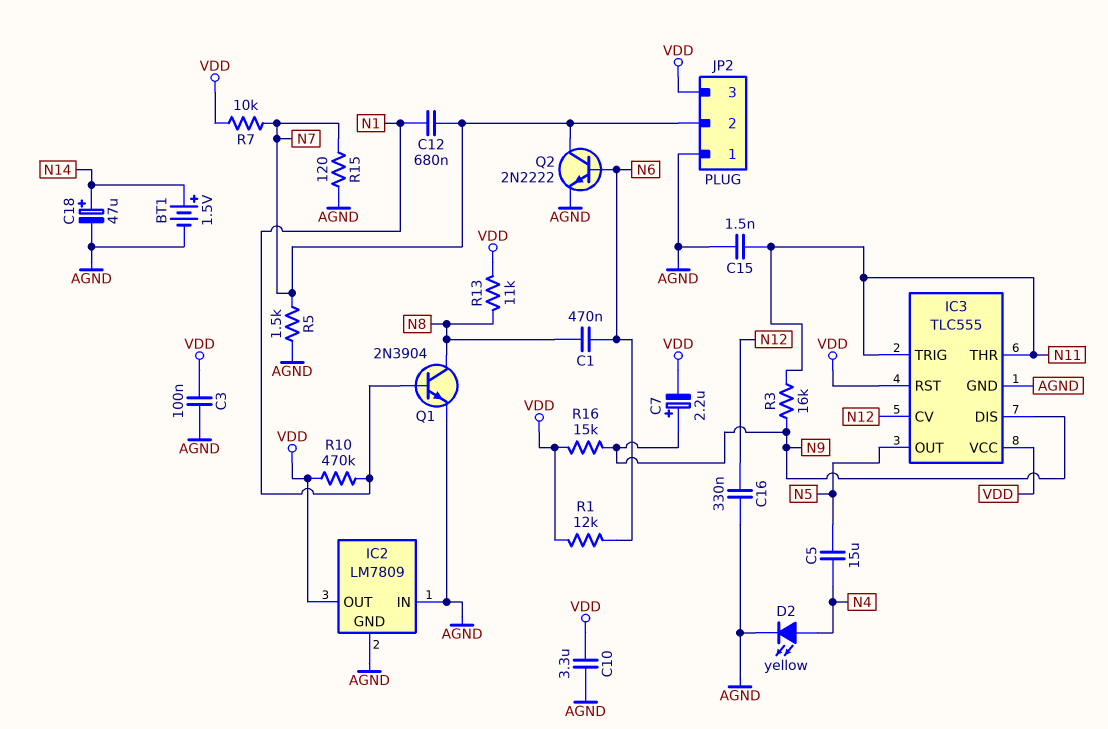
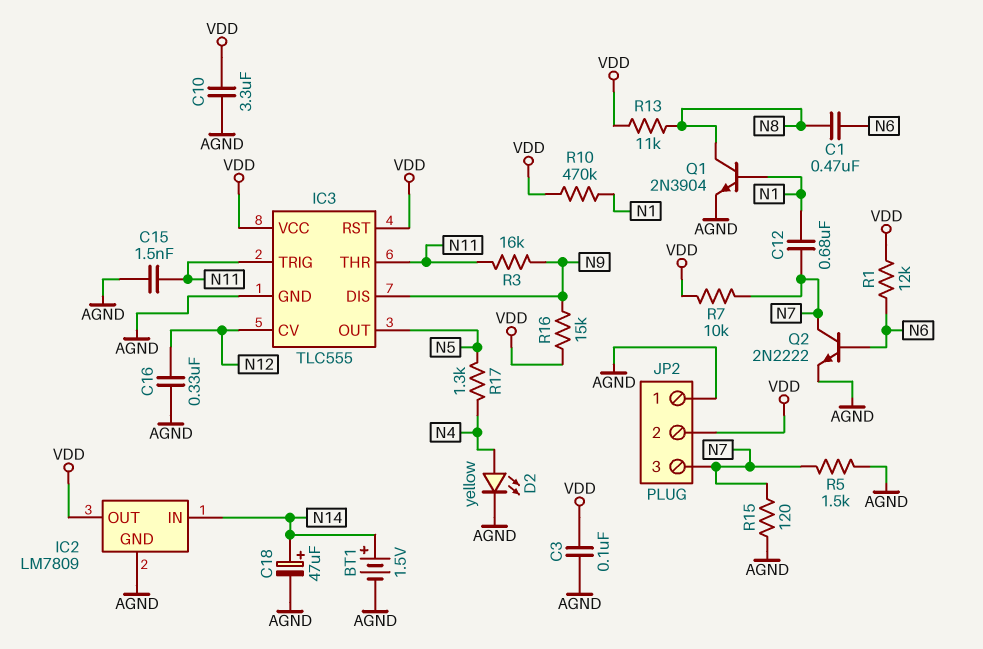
C5: 15uF (N4, N5) -> none
C7: 2.2uF (plus N9, minus VDD) -> none
IC2 pin IN: AGND -> N14
JP2 pin 2: N7 -> VDD
JP2 pin 3: VDD -> N7
R17: none -> 1.3k (N4, N5)

